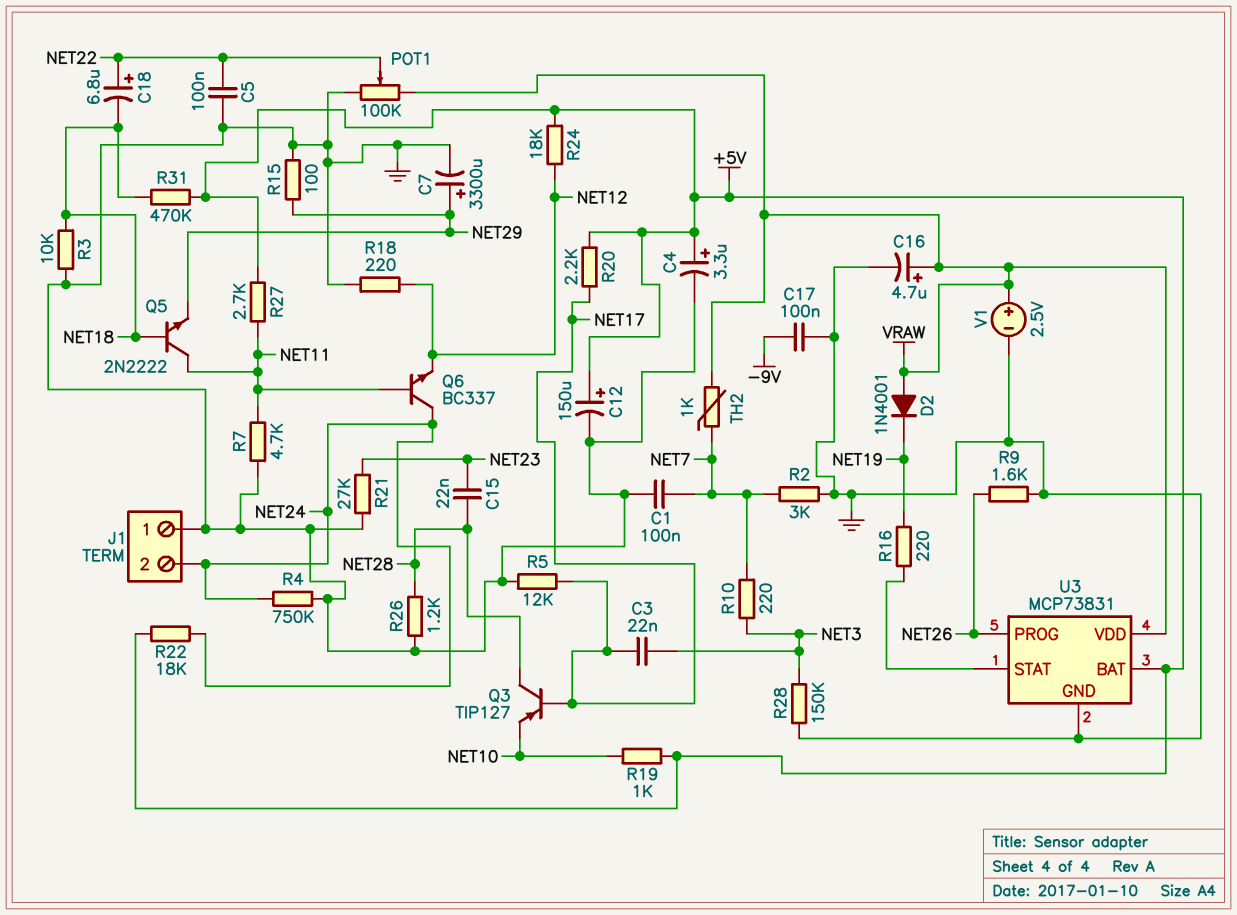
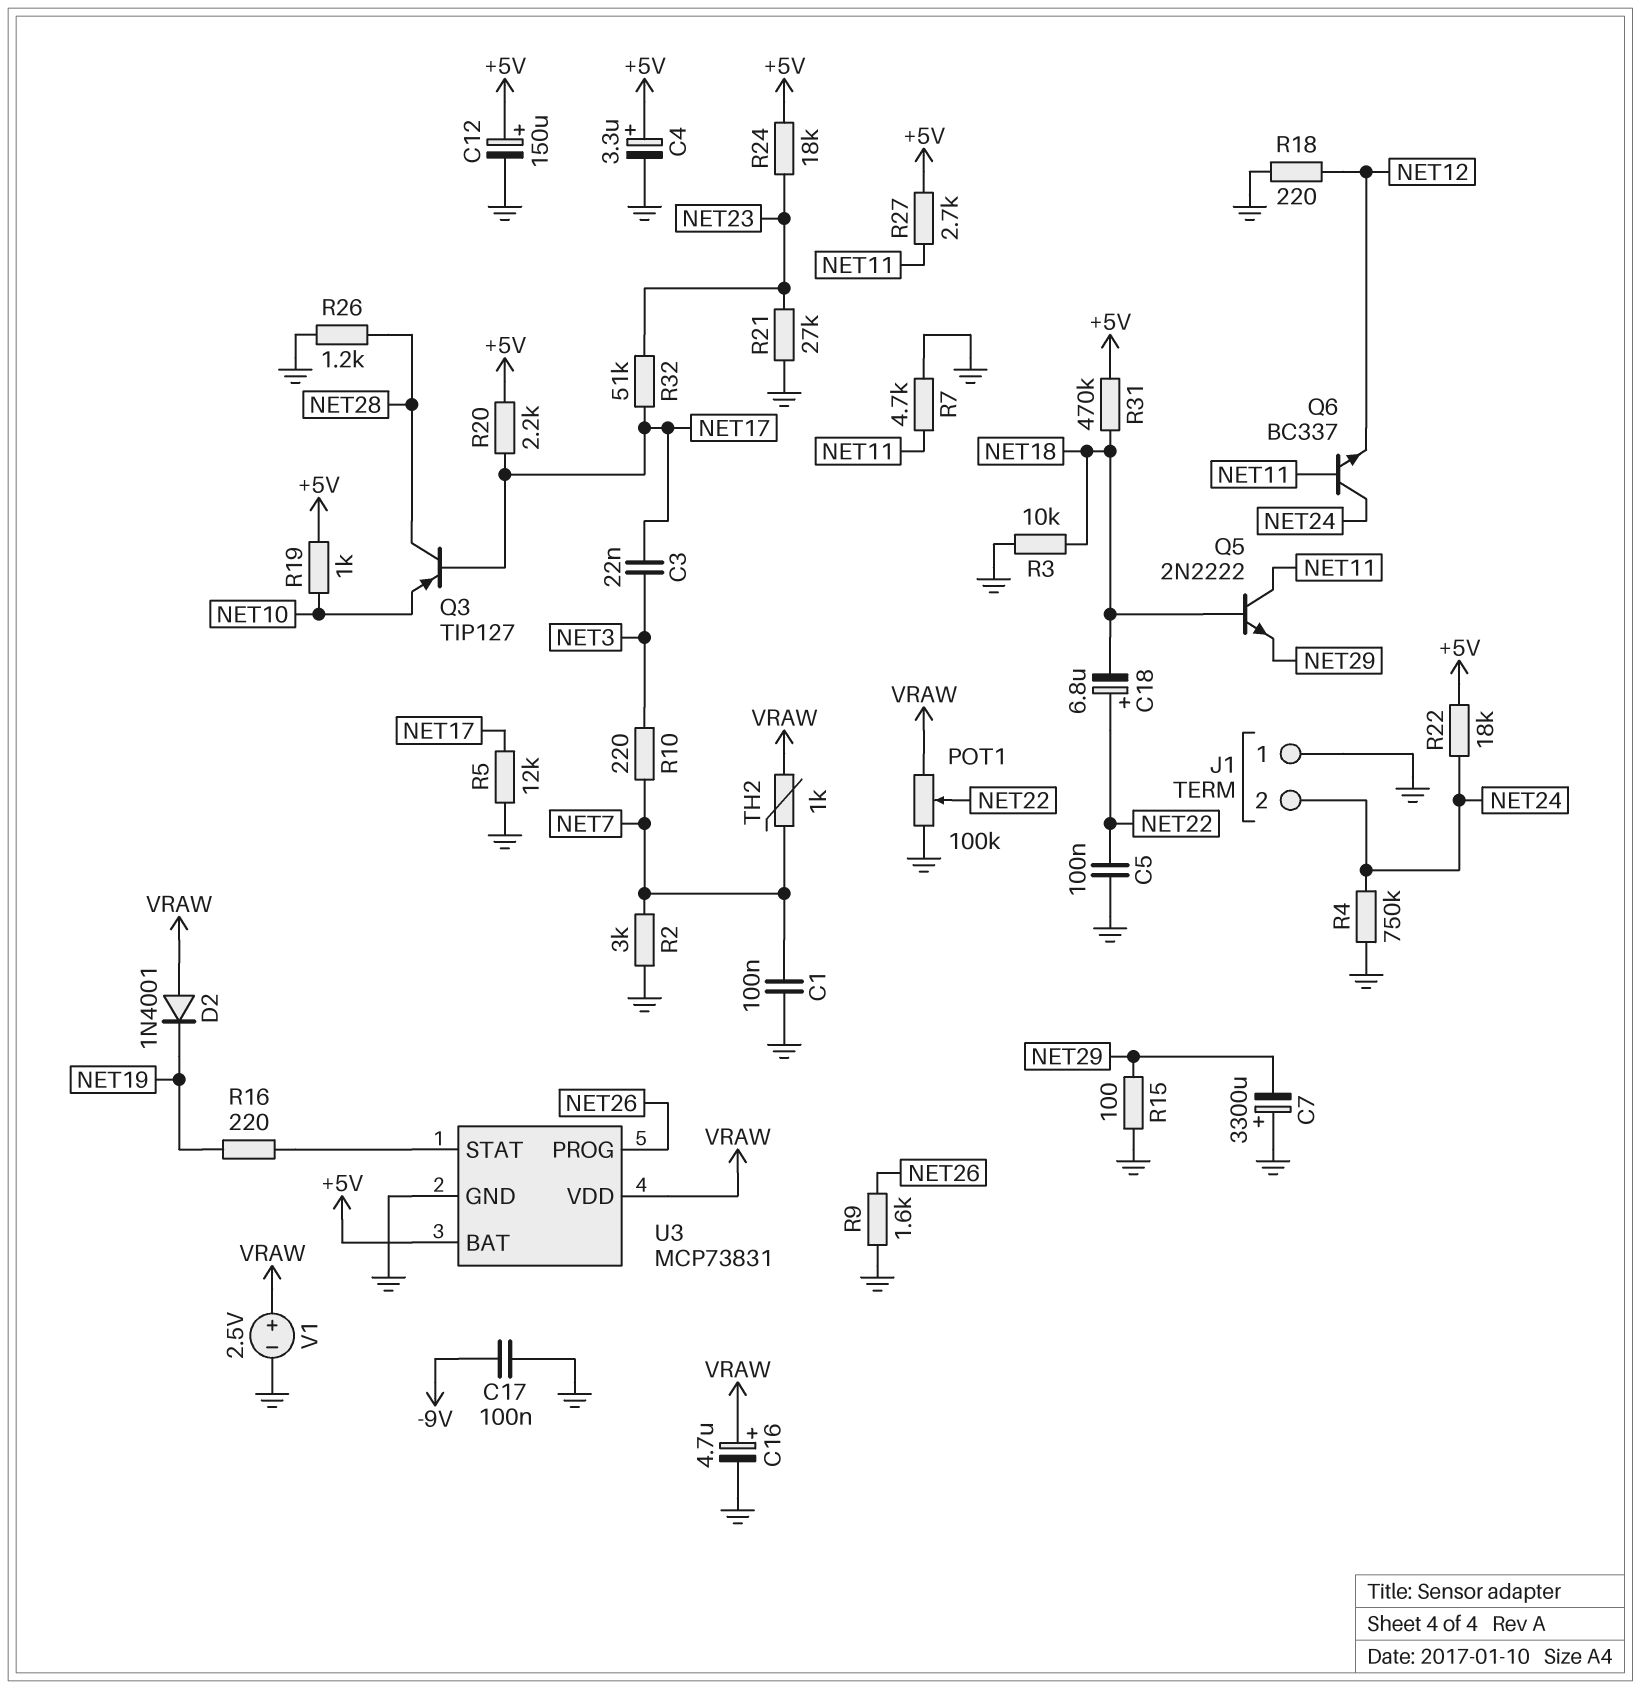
C7: 3300uF (plus NET29, minus GND) -> 3300uF (plus GND, minus NET29)
C15: 22nF (NET23, NET28) -> none
R24: 18k (+5V, NET12) -> 18k (+5V, NET23)
R28: 150k (GND, NET3) -> none
R32: none -> 51k (NET17, NET23)

